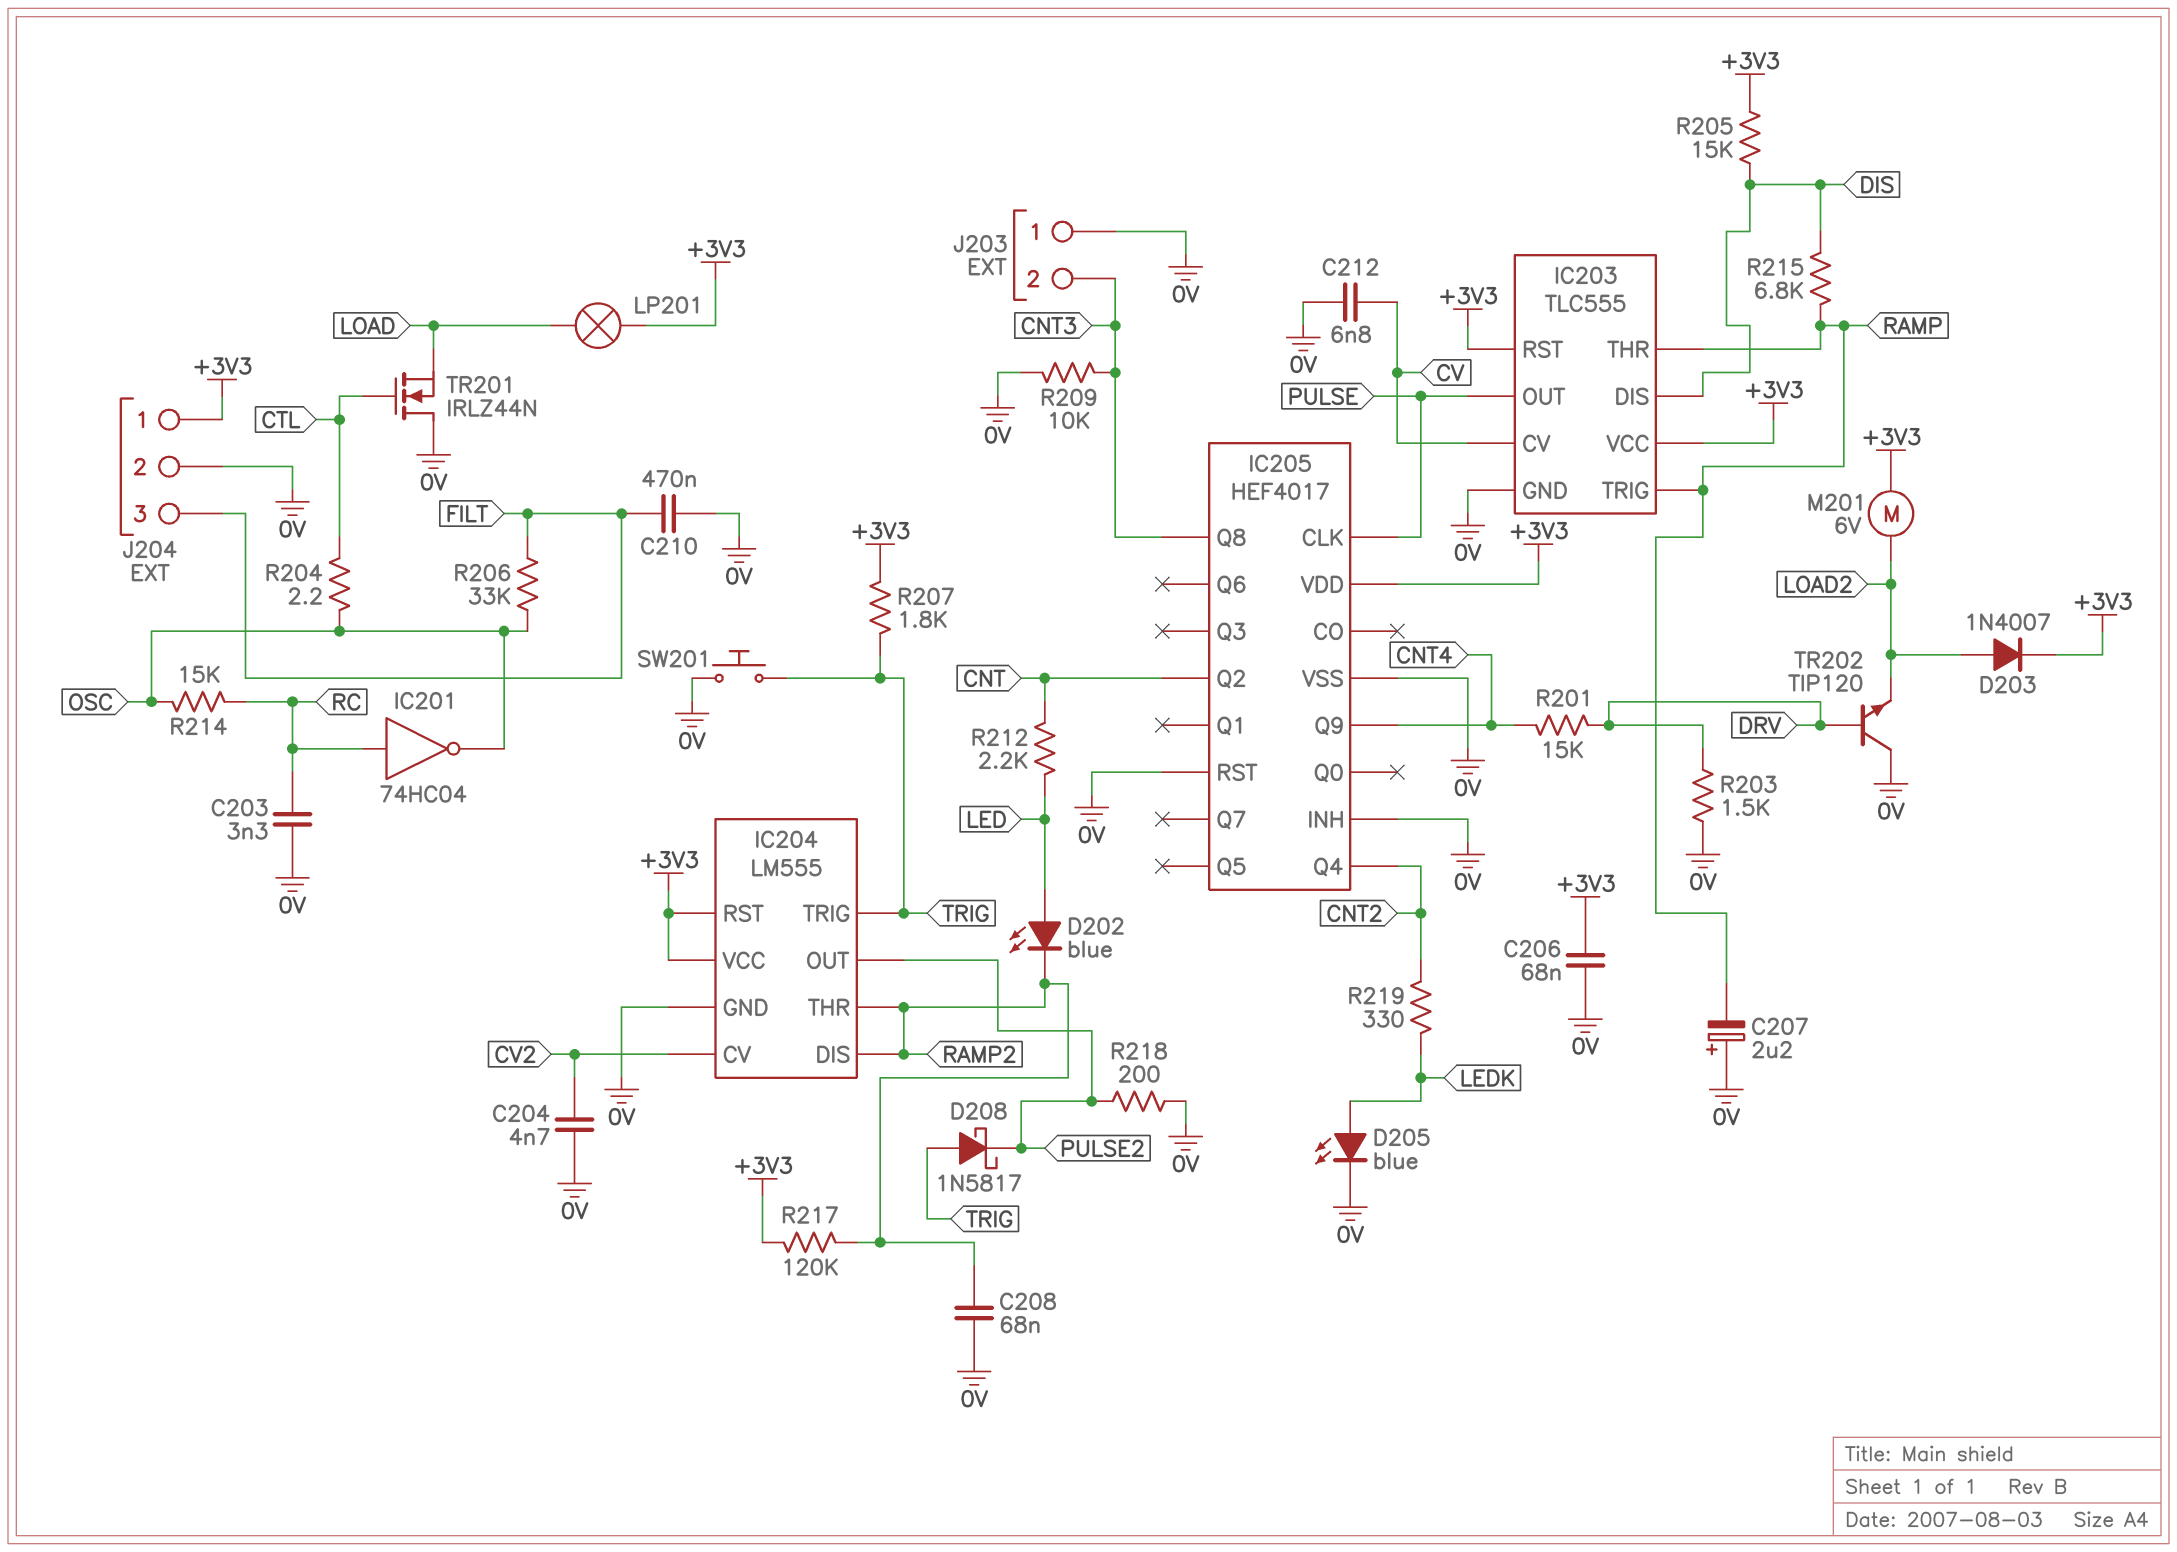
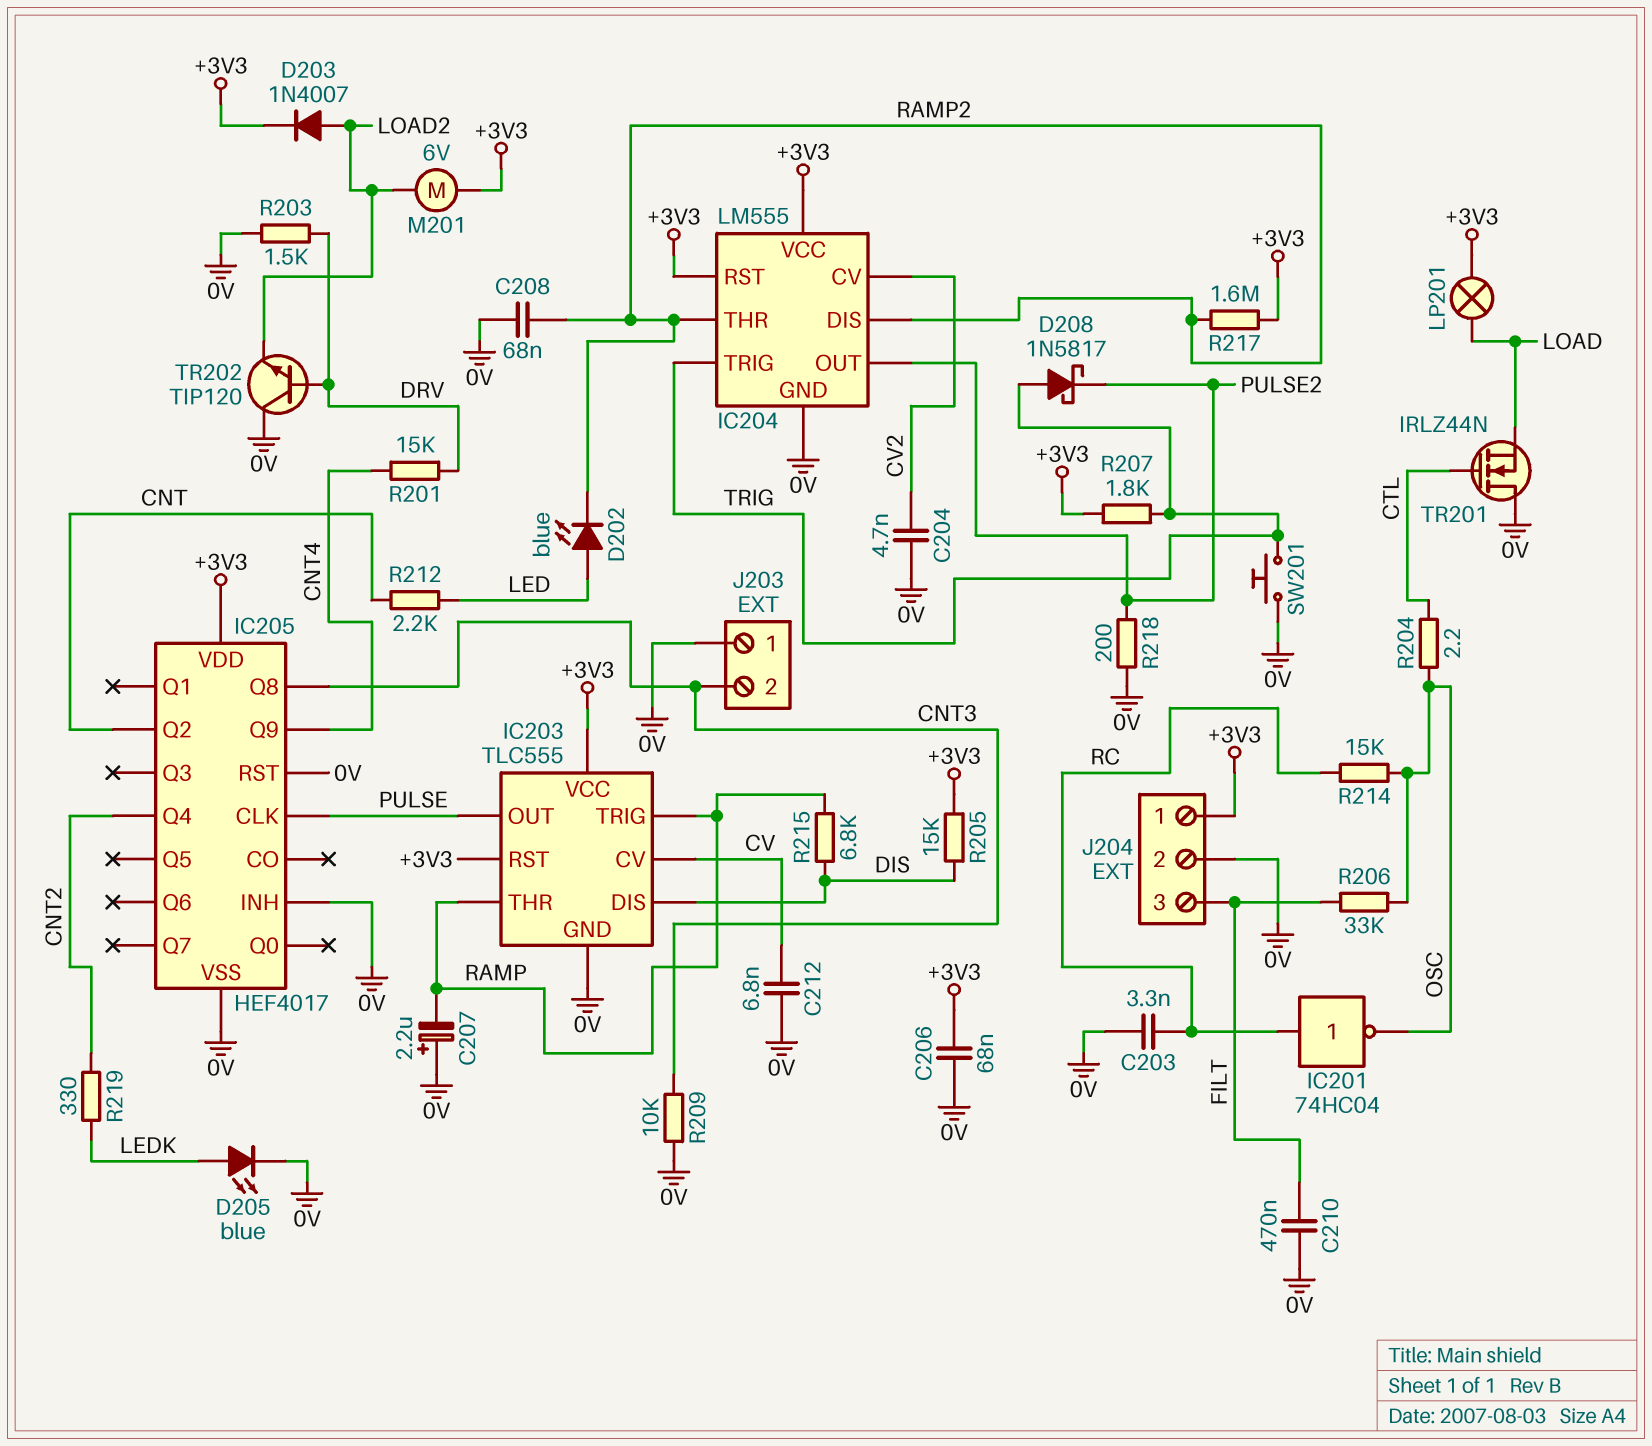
R217: 120k (+3V3, RAMP2) -> 1.6M (+3V3, RAMP2)

